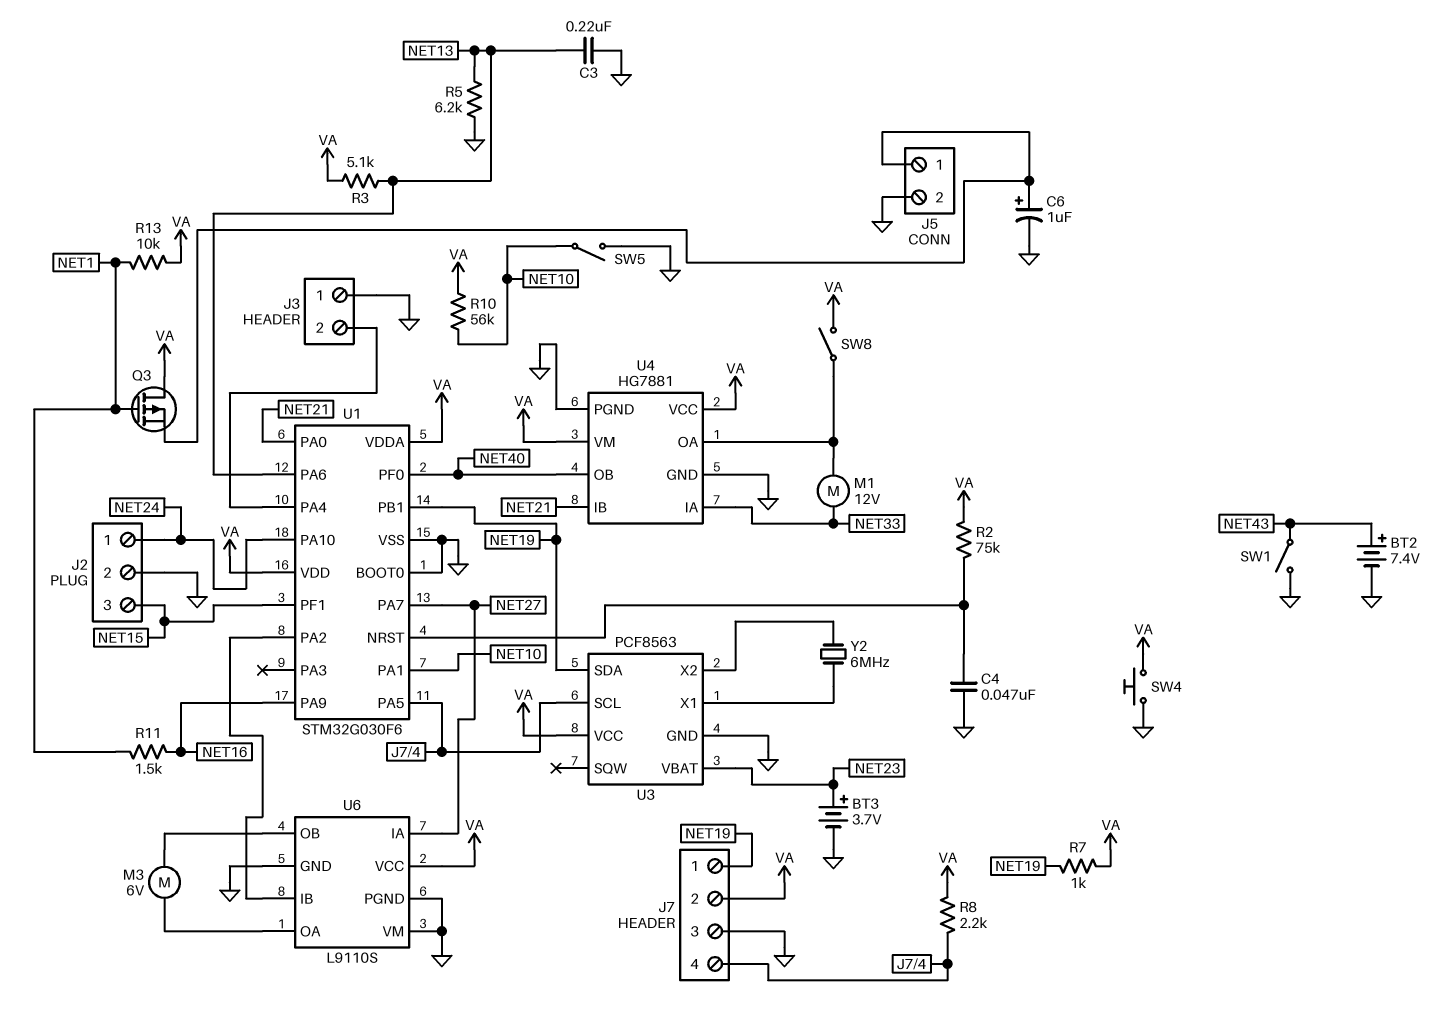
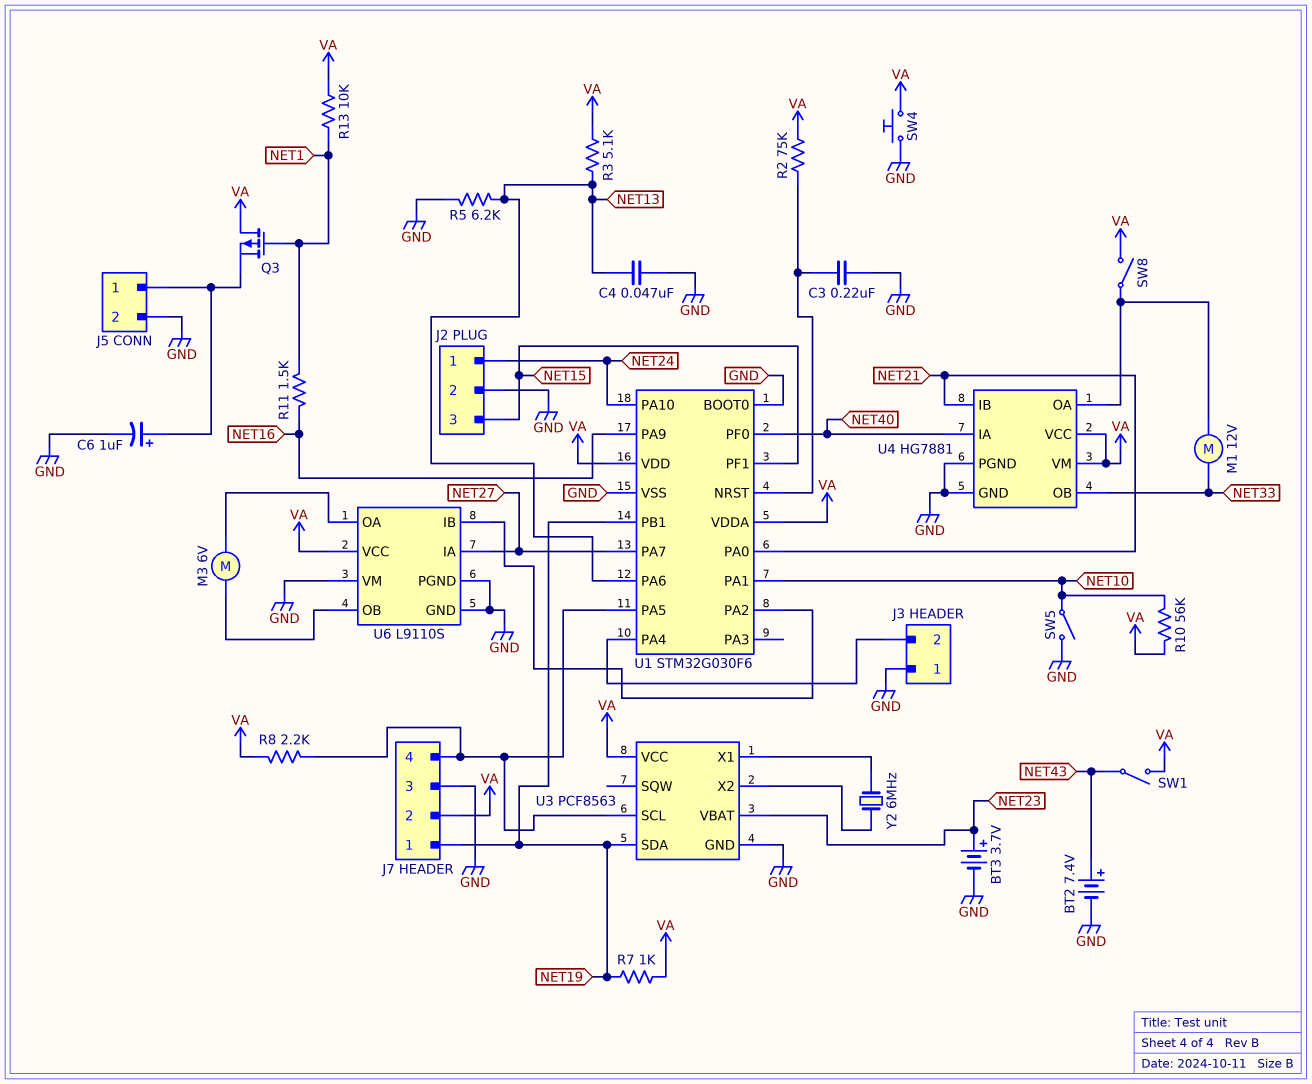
C3: 220nF (GND, NET13) -> 220nF (GND, U1/NRST)
C4: 47nF (GND, U1/NRST) -> 47nF (GND, NET13)
SW1: switch (GND, NET43) -> switch (NET43, VA)
U4 pin IA: NET33 -> NET40
U4 pin OB: NET40 -> NET33

